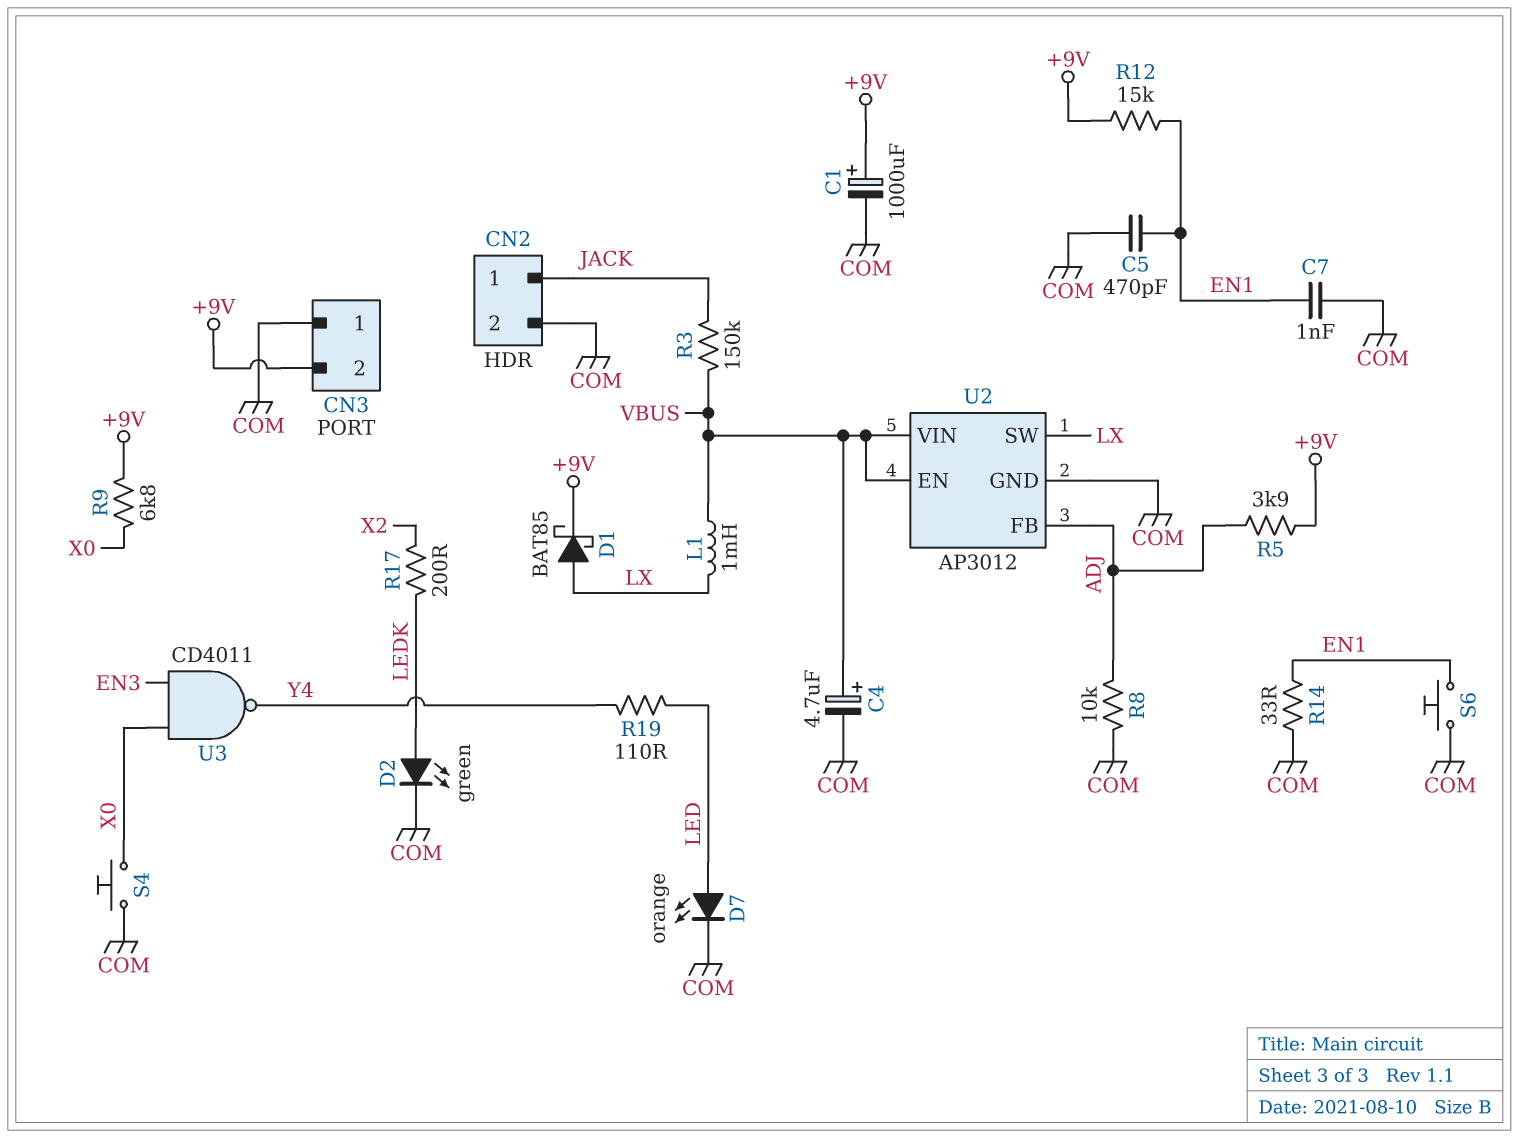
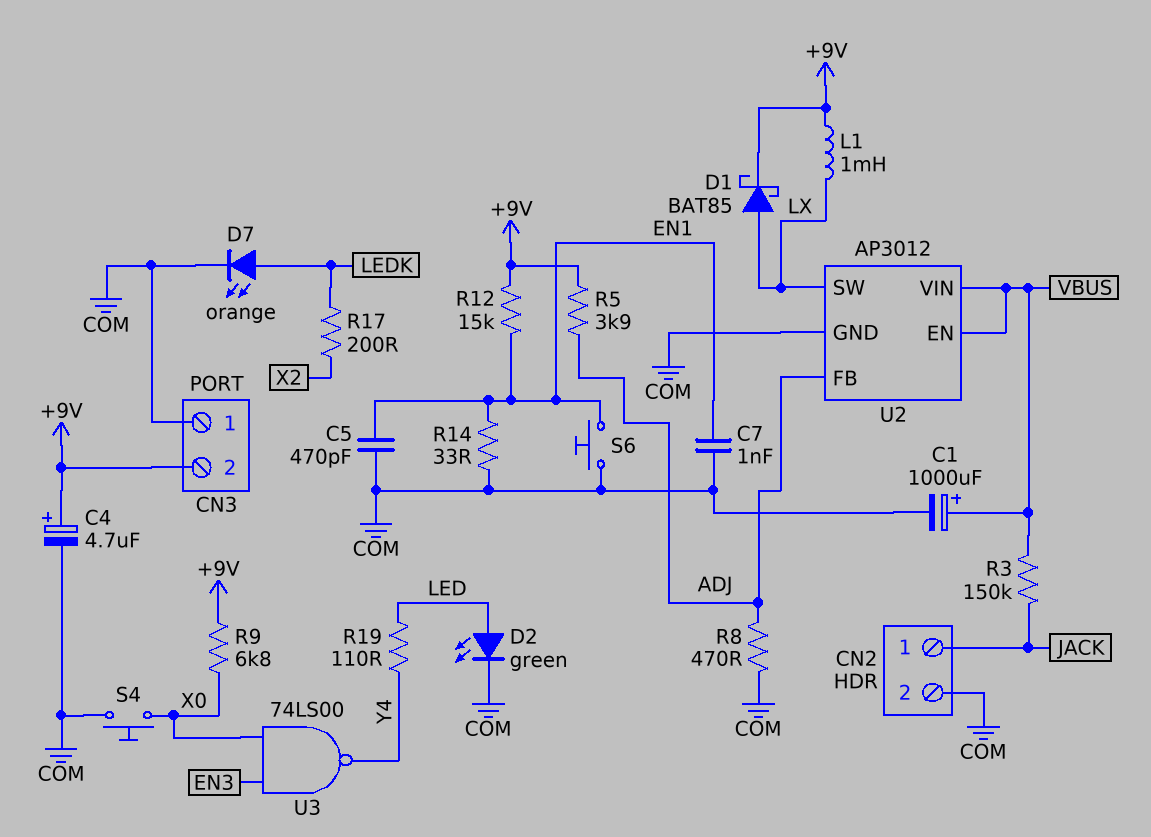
C1: 1000uF (plus +9V, minus COM) -> 1000uF (plus VBUS, minus COM)
C4: 4.7uF (plus VBUS, minus COM) -> 4.7uF (plus +9V, minus COM)
D2: LED green (A LEDK, K COM) -> LED green (A LED, K COM)
D7: LED orange (A LED, K COM) -> LED orange (A LEDK, K COM)
L1: 1mH (LX, VBUS) -> 1mH (+9V, LX)
R8: 10k (ADJ, COM) -> 470 (ADJ, COM)
U3: NAND CD4011 (in EN3, in X0, out Y4) -> NAND 74LS00 (in EN3, in X0, out Y4)

